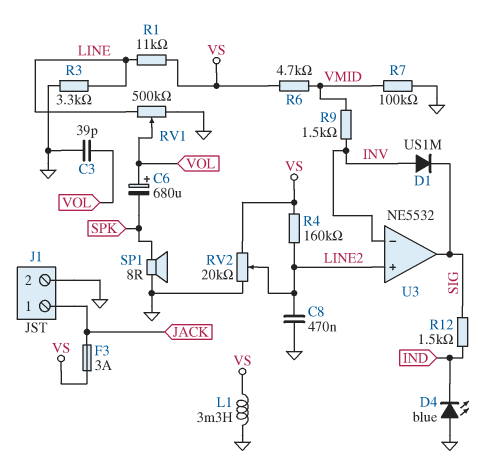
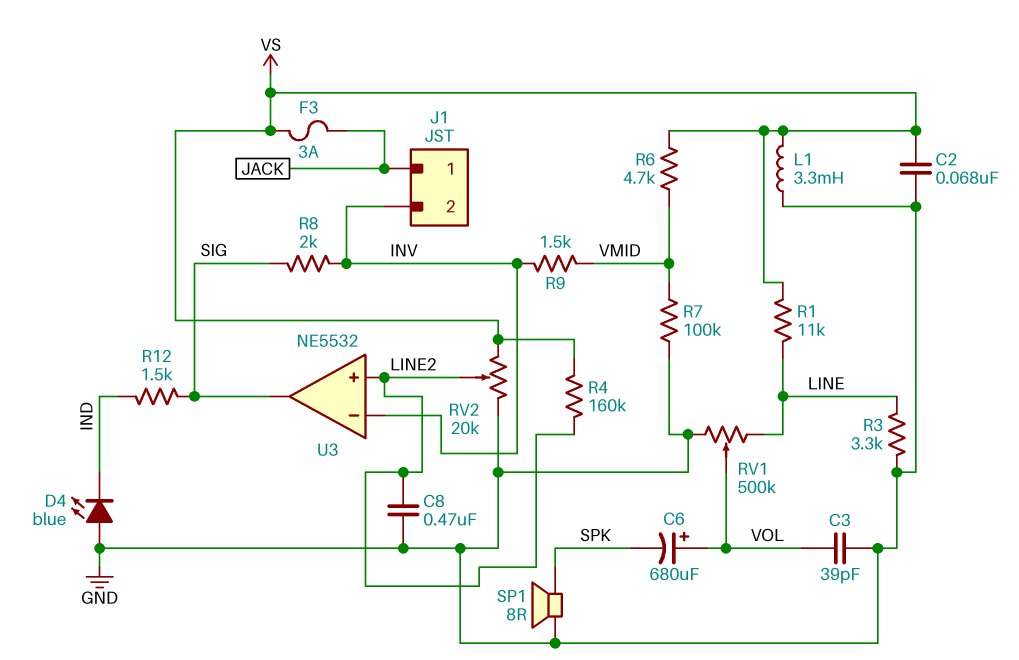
C2: none -> 68nF (GND, VS)
D1: diode US1M (A INV, K SIG) -> none
J1 pin 2: GND -> INV
R8: none -> 2k (INV, SIG)

